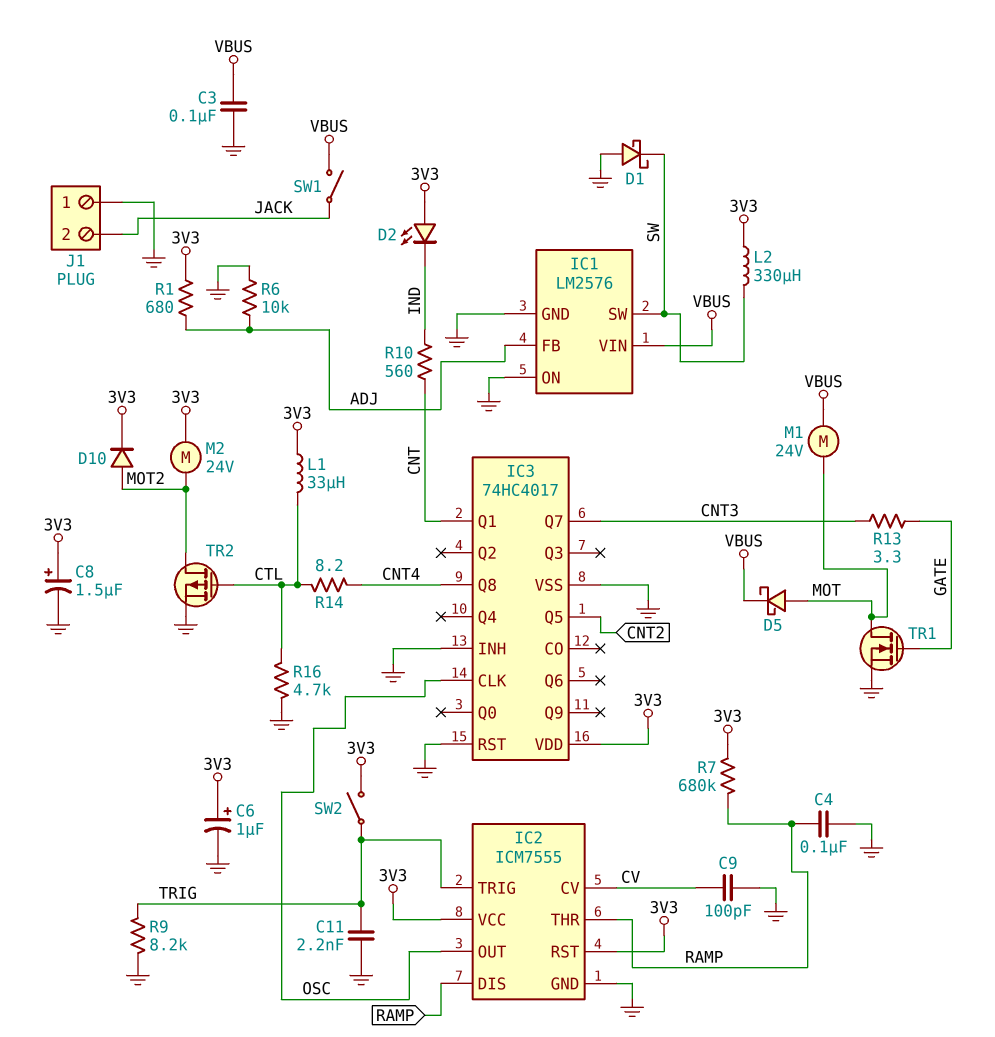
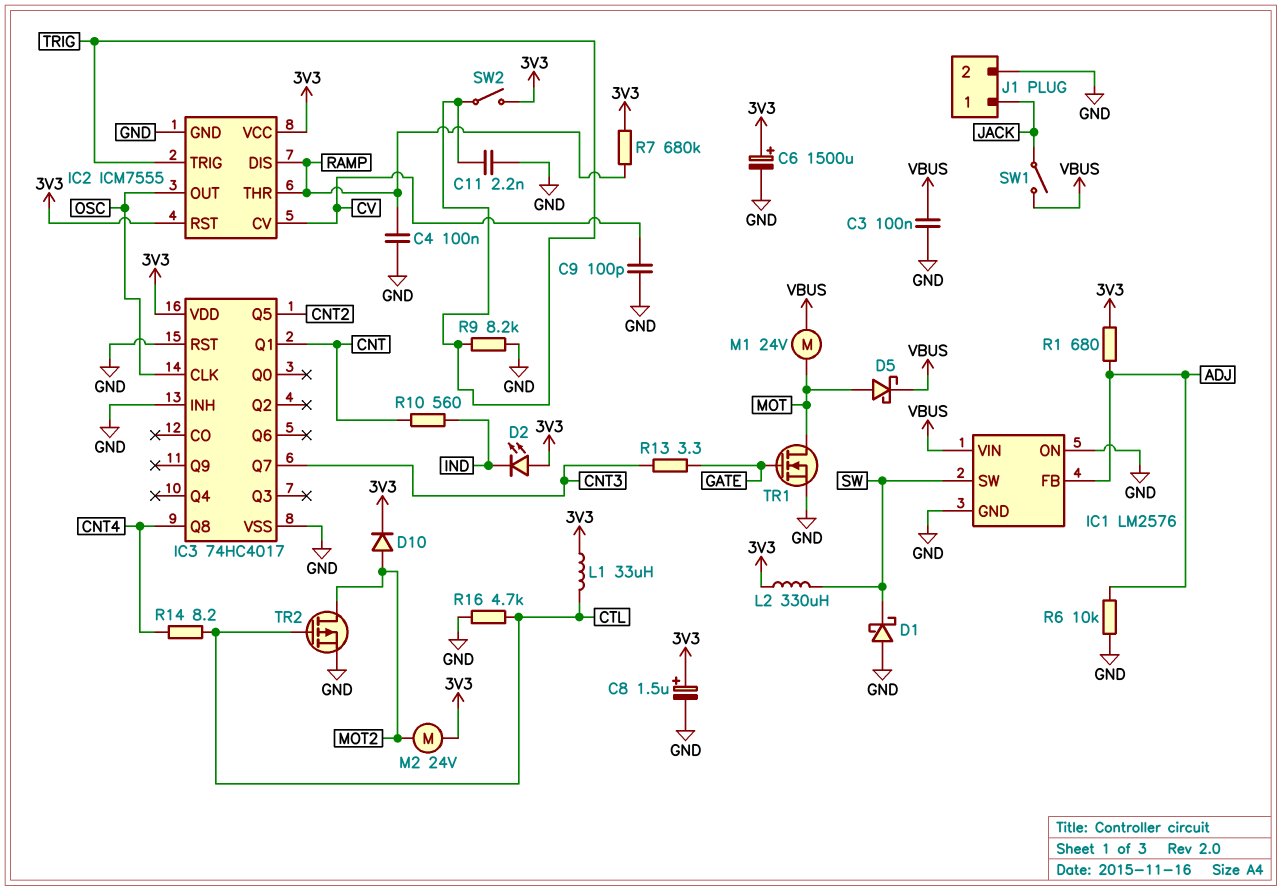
C6: 1uF (plus 3V3, minus GND) -> 1500uF (plus 3V3, minus GND)
J1 pin 1: GND -> JACK
J1 pin 2: JACK -> GND

